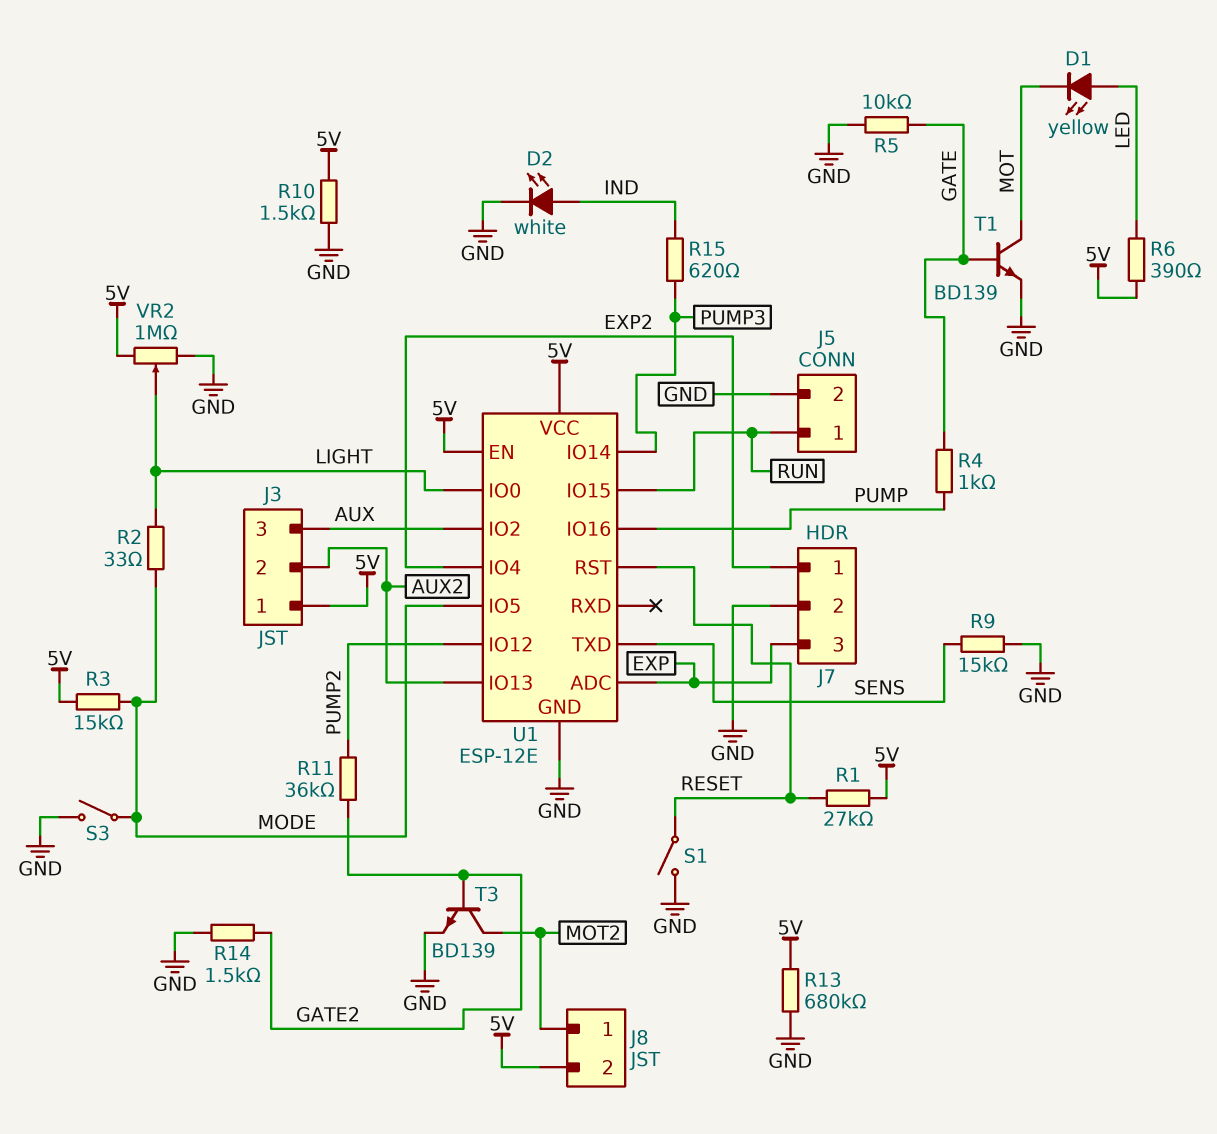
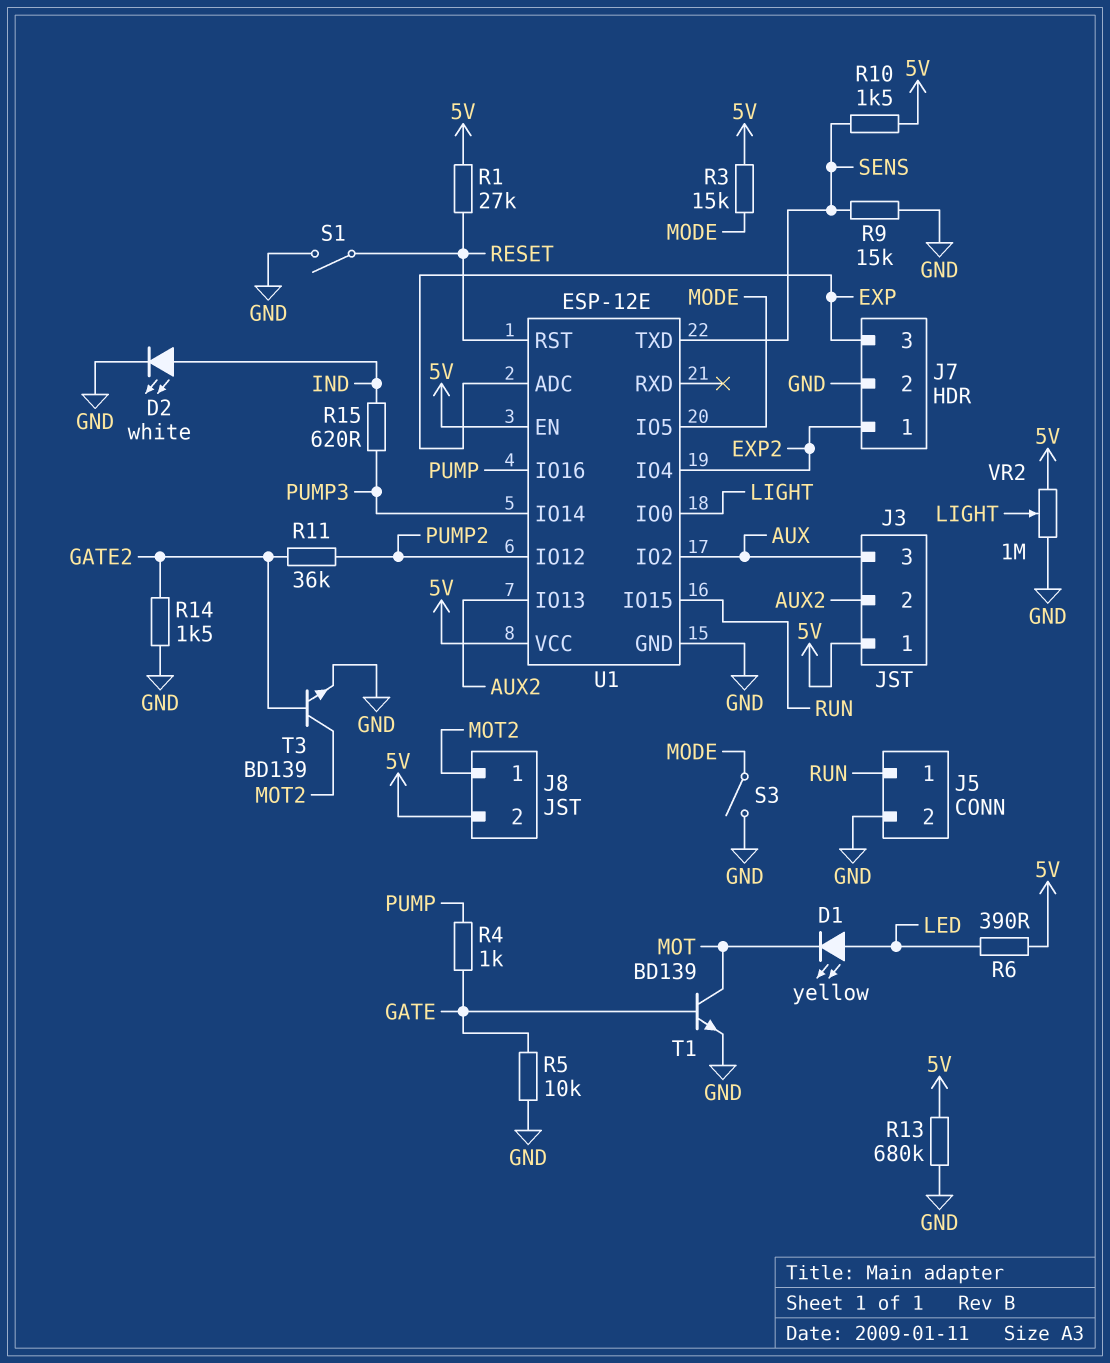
R2: 33 (LIGHT, MODE) -> none
R10: 1.5k (5V, GND) -> 1.5k (5V, SENS)

